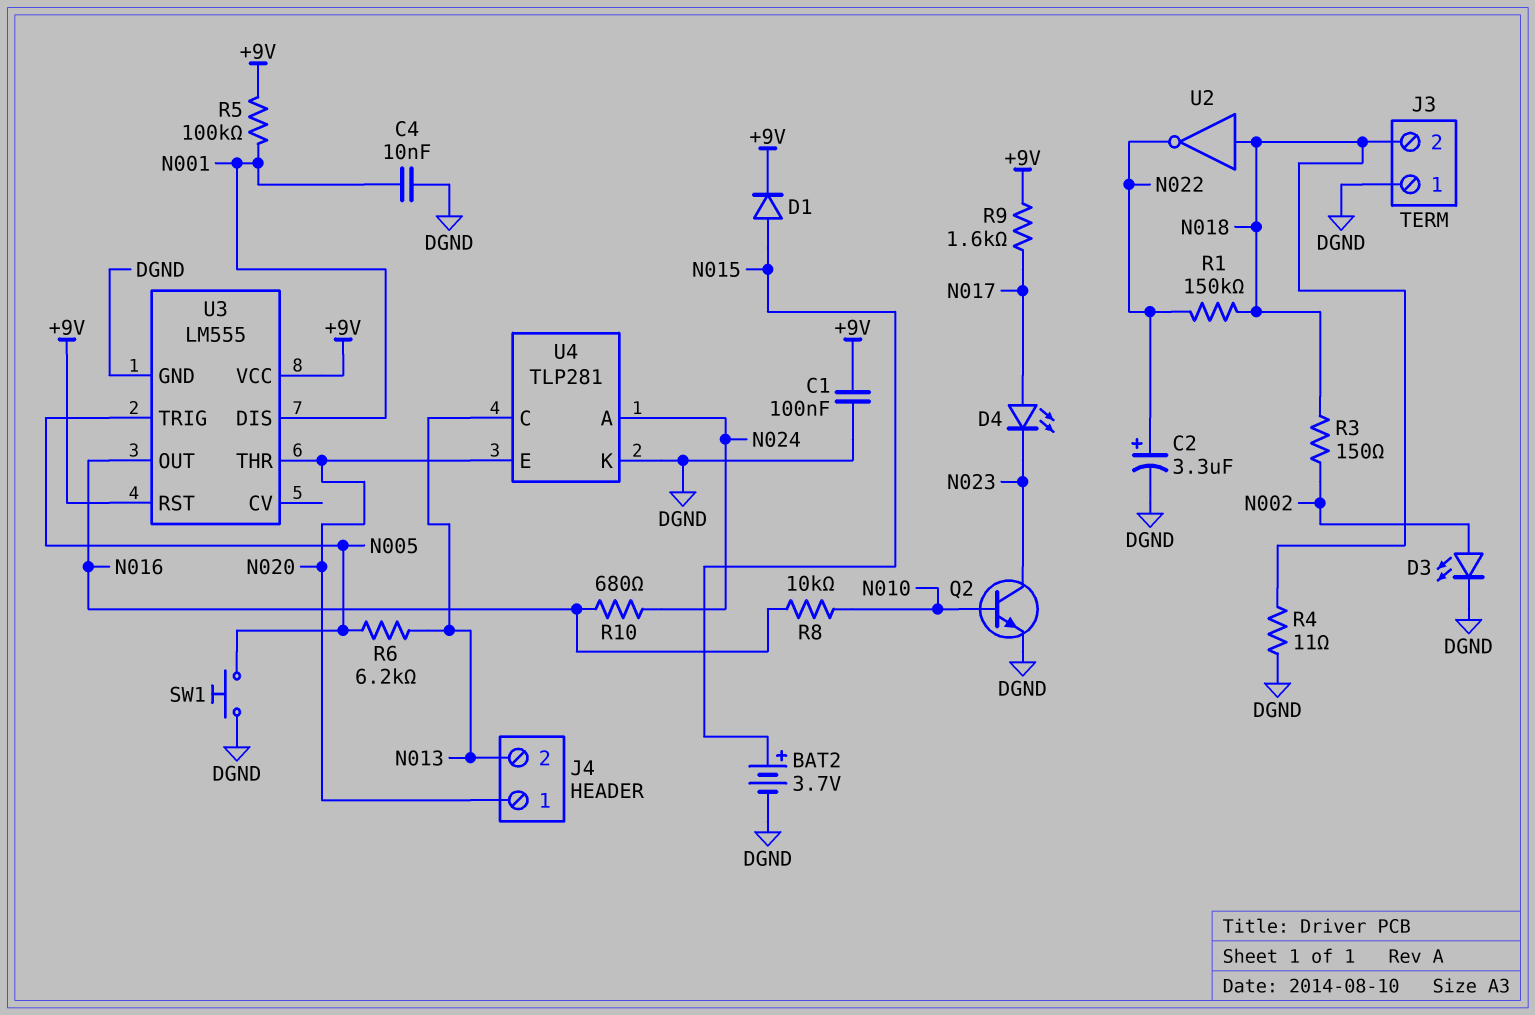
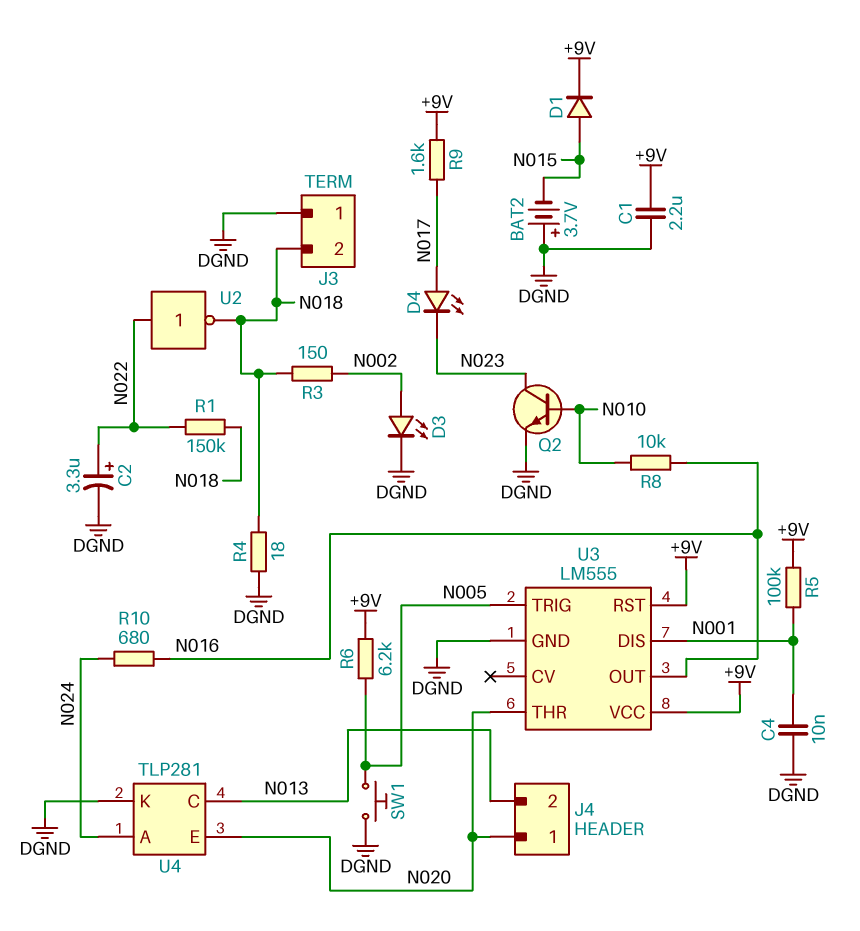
BAT2: 3.7V (plus N015, minus DGND) -> 3.7V (plus DGND, minus N015)
C1: 100nF (+9V, DGND) -> 2.2uF (+9V, DGND)
R4: 11 (DGND, N018) -> 18 (DGND, N018)
R6: 6.2k (N005, N013) -> 6.2k (+9V, N005)
U2: NOT (in N018, out N022) -> NOT (in N022, out N018)

